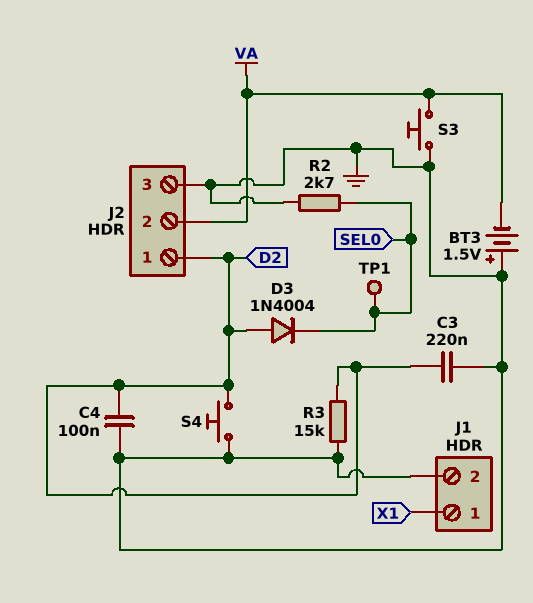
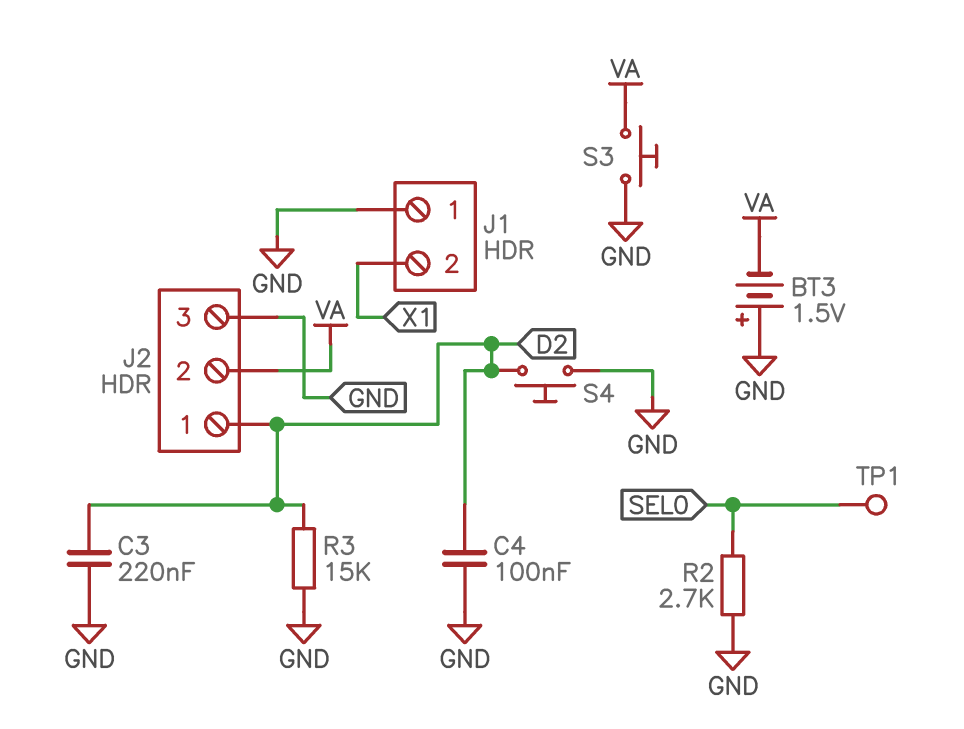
D3: diode 1N4004 (A D2, K SEL0) -> none
J1 pin 1: X1 -> GND
J1 pin 2: GND -> X1

